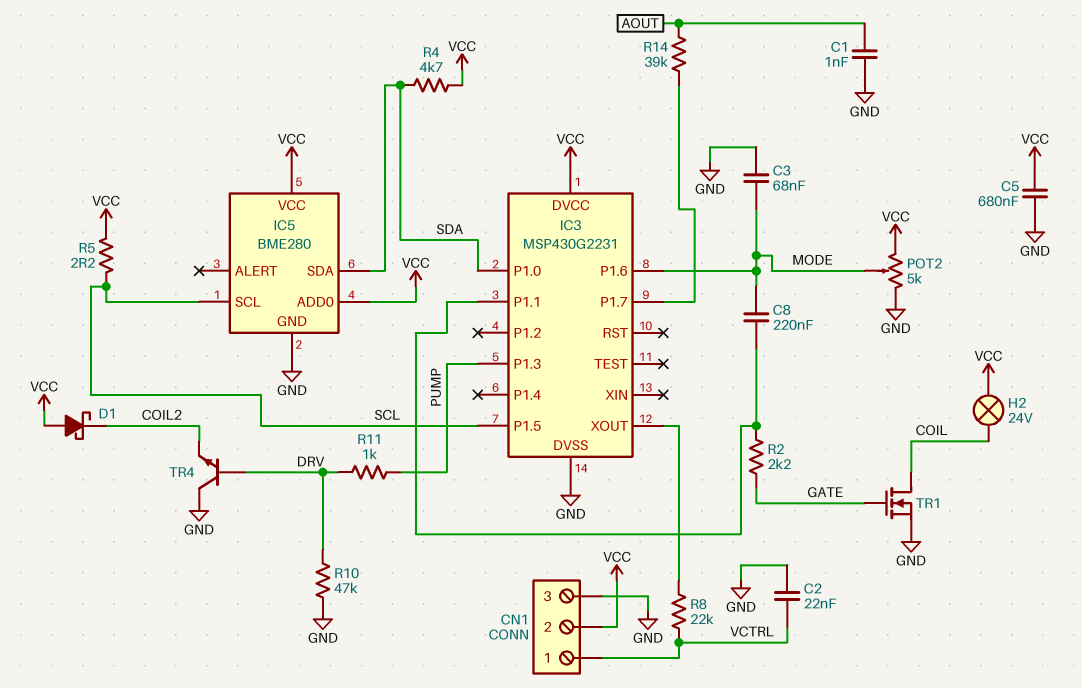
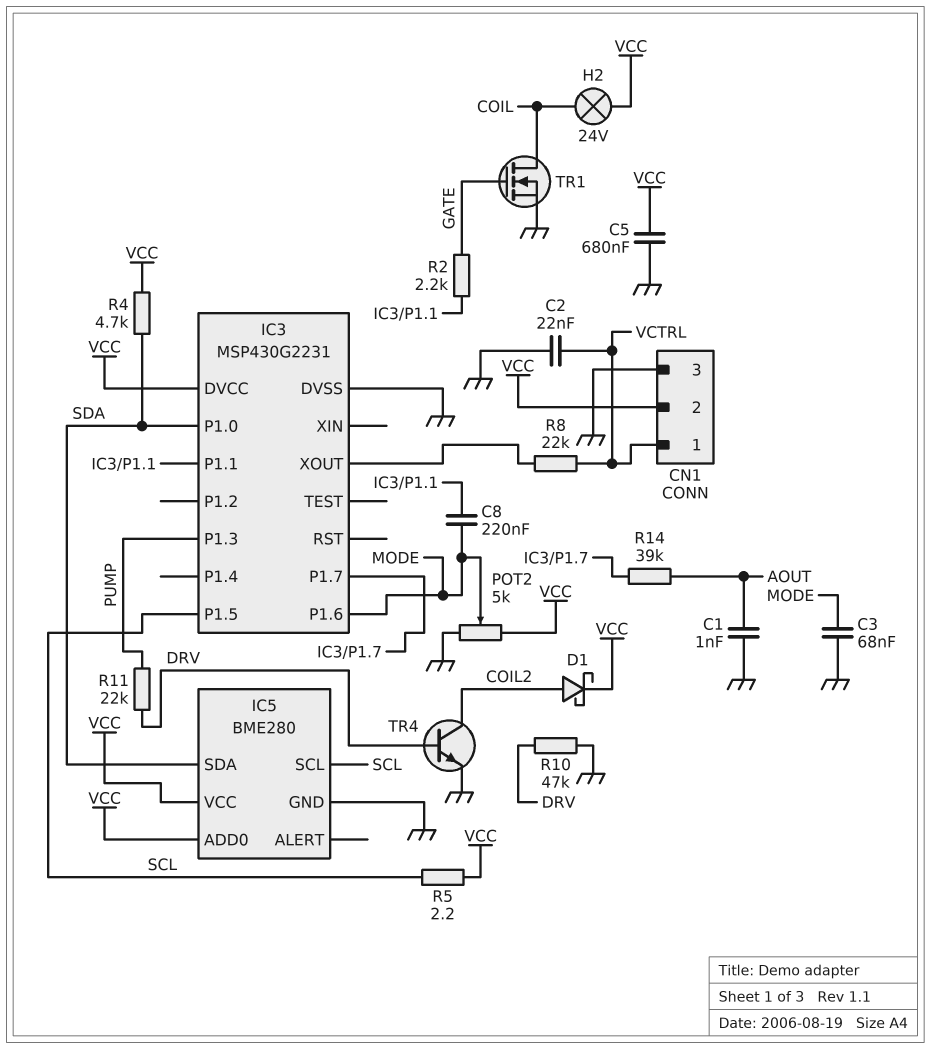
D1: schottky (A VCC, K COIL2) -> schottky (A COIL2, K VCC)
R11: 1k (DRV, PUMP) -> 22k (DRV, PUMP)
TR4: NPN (B DRV, C GND, E COIL2) -> NPN (B DRV, C COIL2, E GND)

